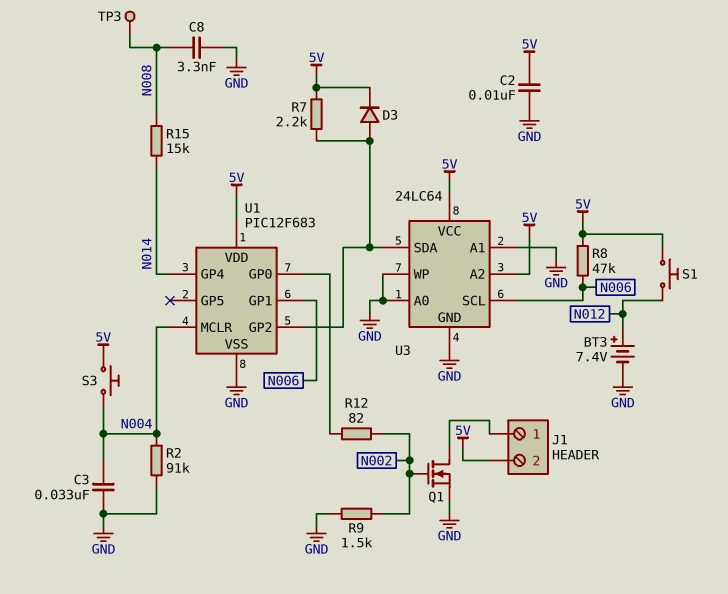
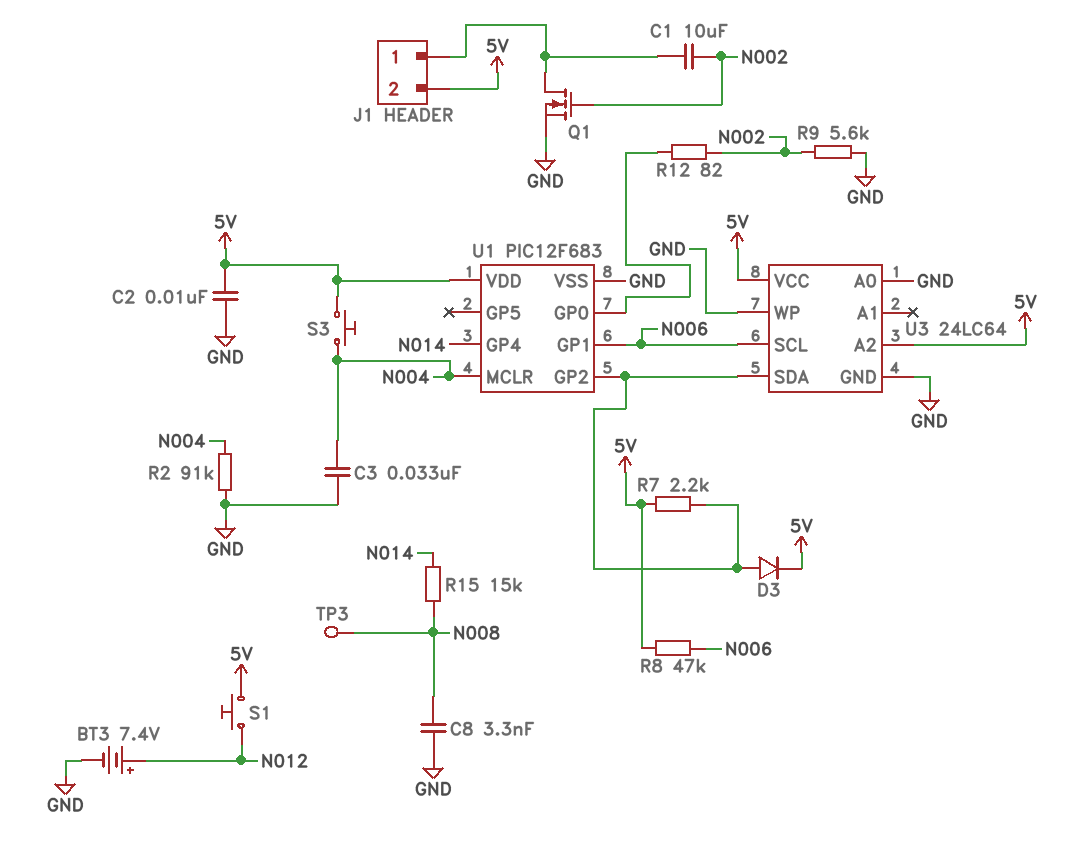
C1: none -> 10uF (J1/1, N002)
R9: 1.5k (GND, N002) -> 5.6k (GND, N002)
U3 pin A1: GND -> none

